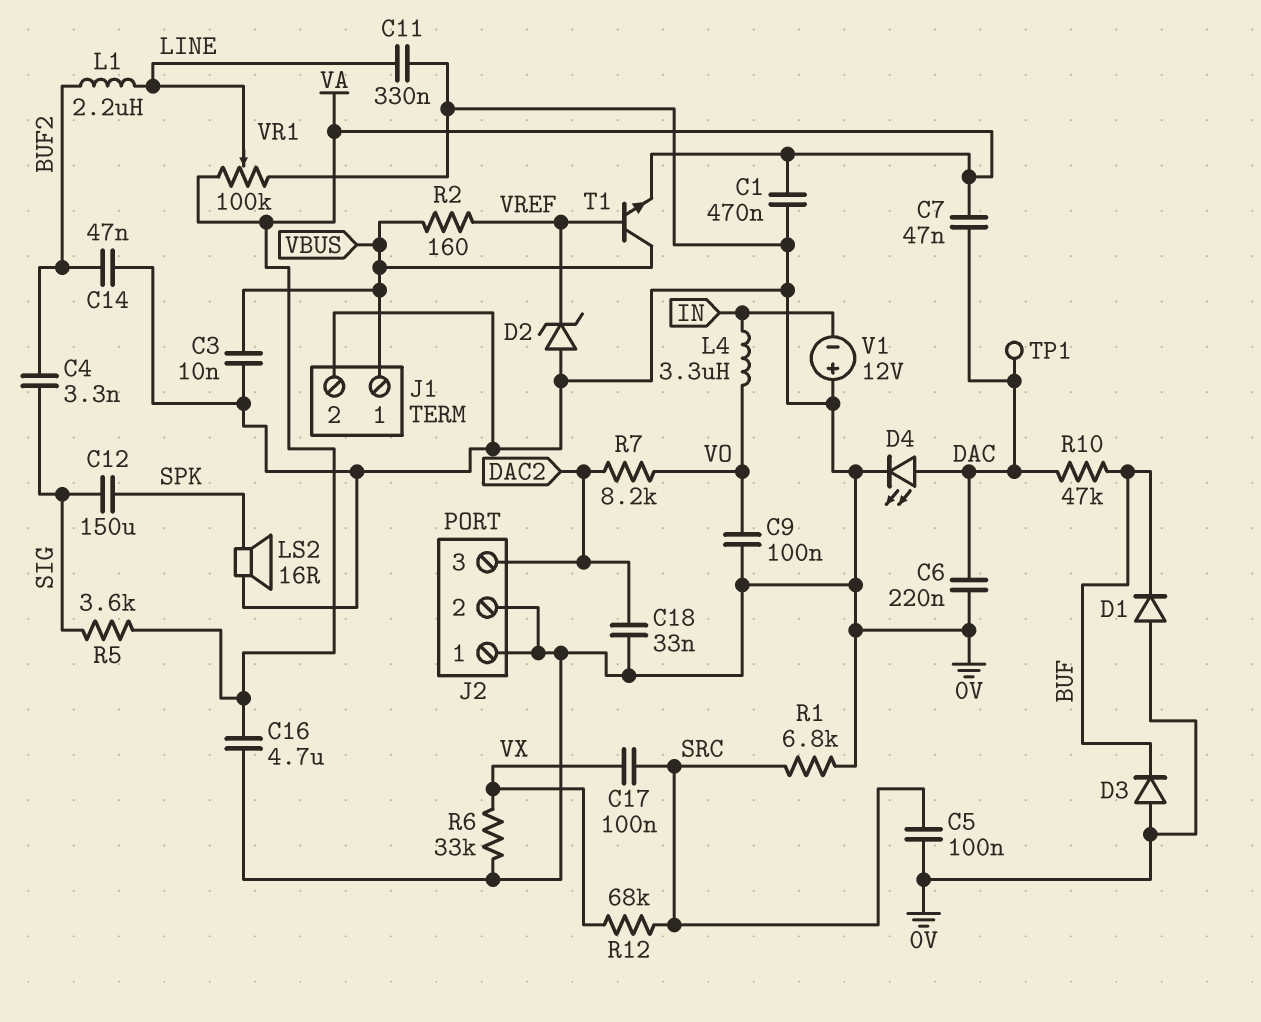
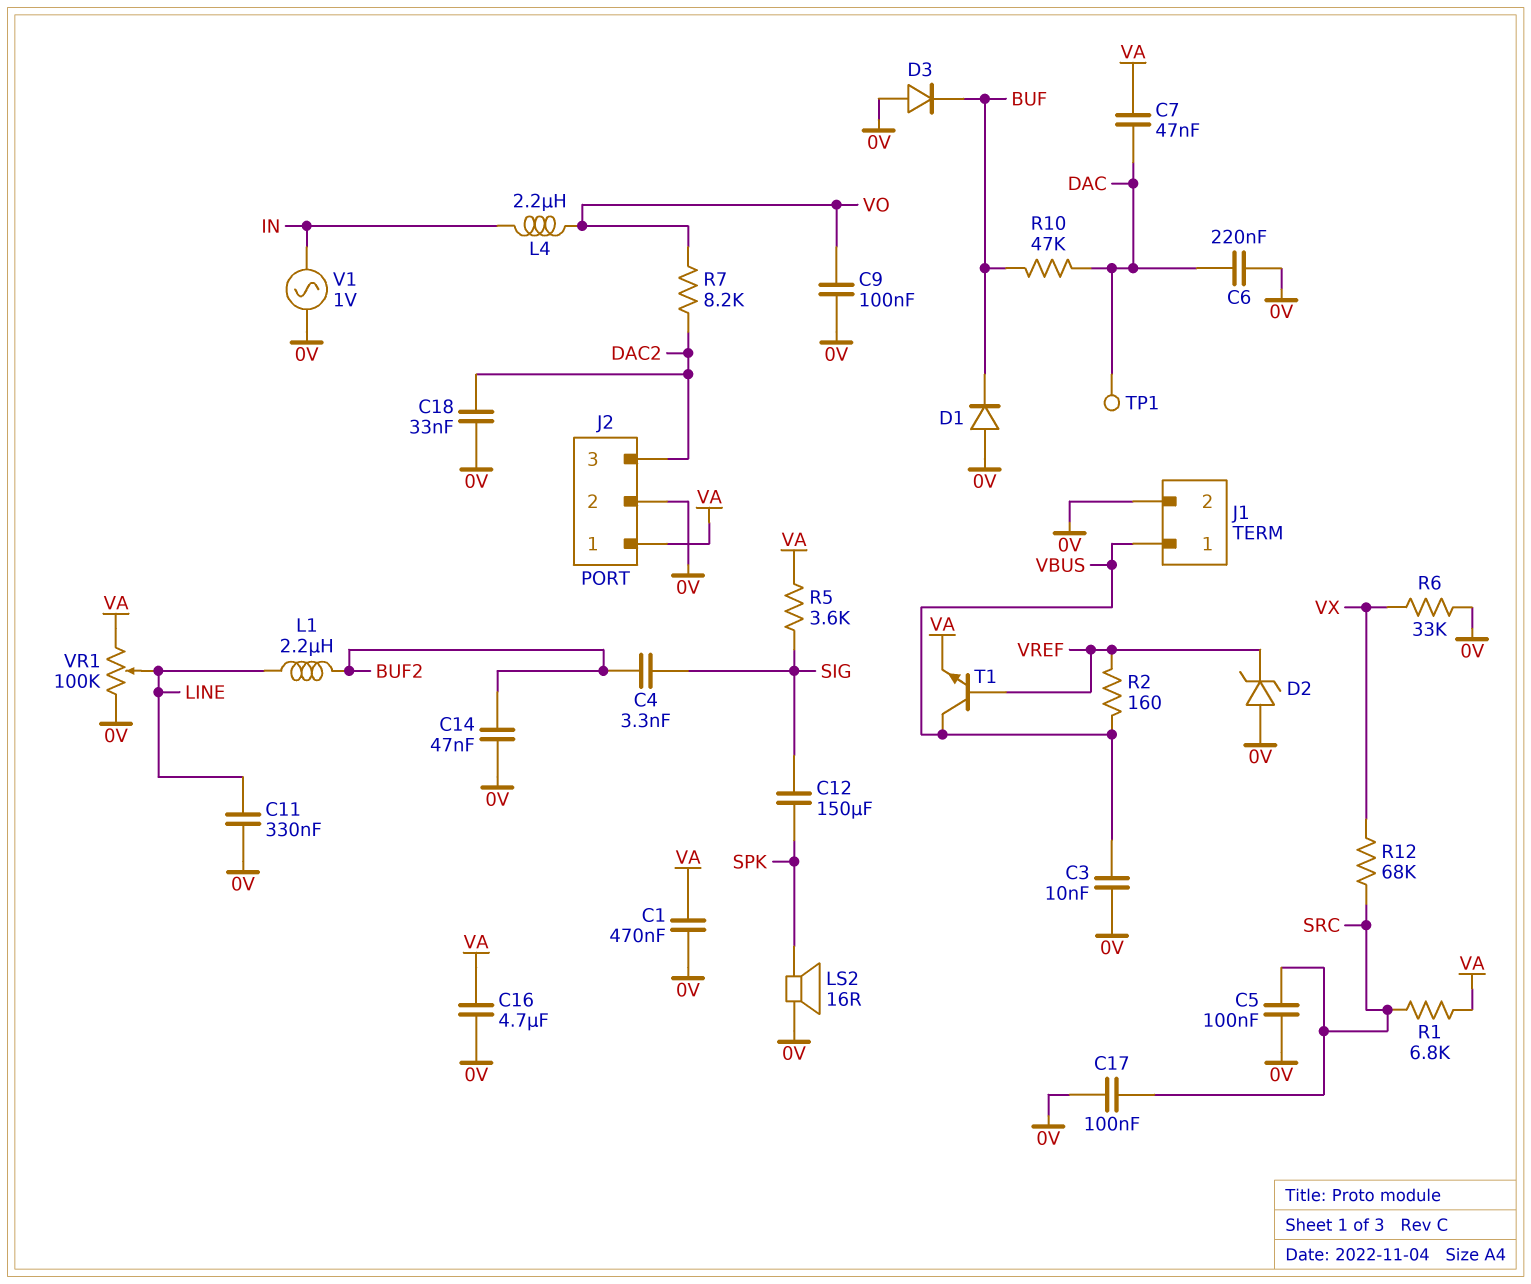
C17: 100nF (SRC, VX) -> 100nF (0V, SRC)
D4: LED (A DAC, K 0V) -> none
J2 pin 1: 0V -> VA
L4: 3.3uH (IN, VO) -> 2.2uH (IN, VO)
R1: 6.8k (0V, SRC) -> 6.8k (SRC, VA)
V1: 12V (plus 0V, minus IN) -> AC 1V (0V, IN)

